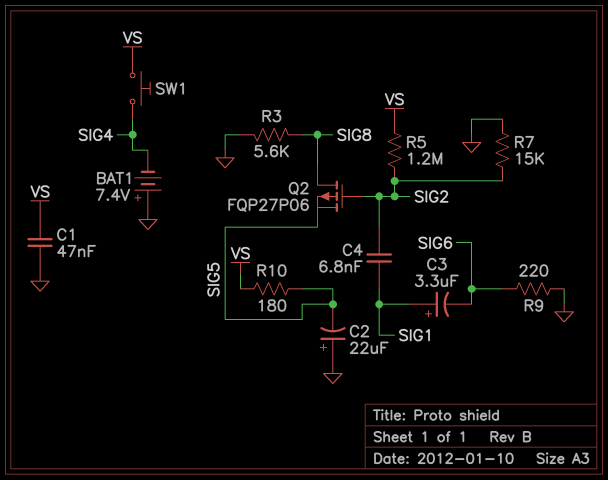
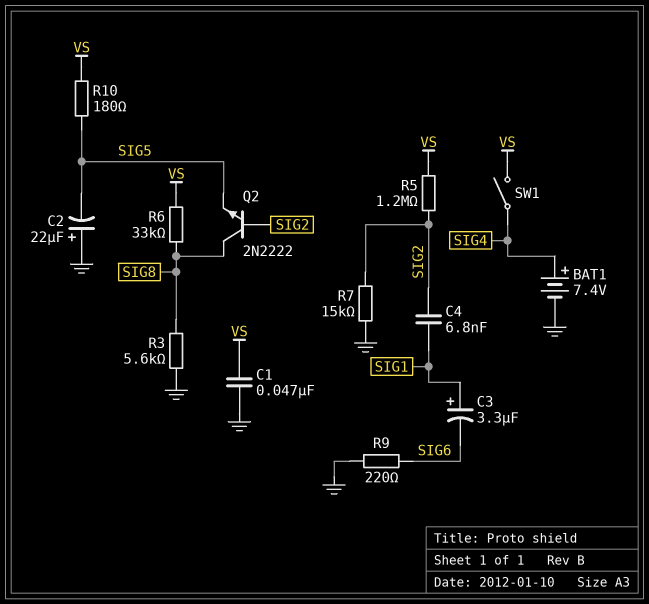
BAT1: 7.4V (plus GND, minus SIG4) -> 7.4V (plus SIG4, minus GND)
Q2: PMOS FQP27P06 (G SIG2, D SIG8, S SIG5) -> NPN 2N2222 (B SIG2, C SIG8, E SIG5)
R6: none -> 33k (SIG8, VS)
SW1: button (SIG4, VS) -> switch (SIG4, VS)

